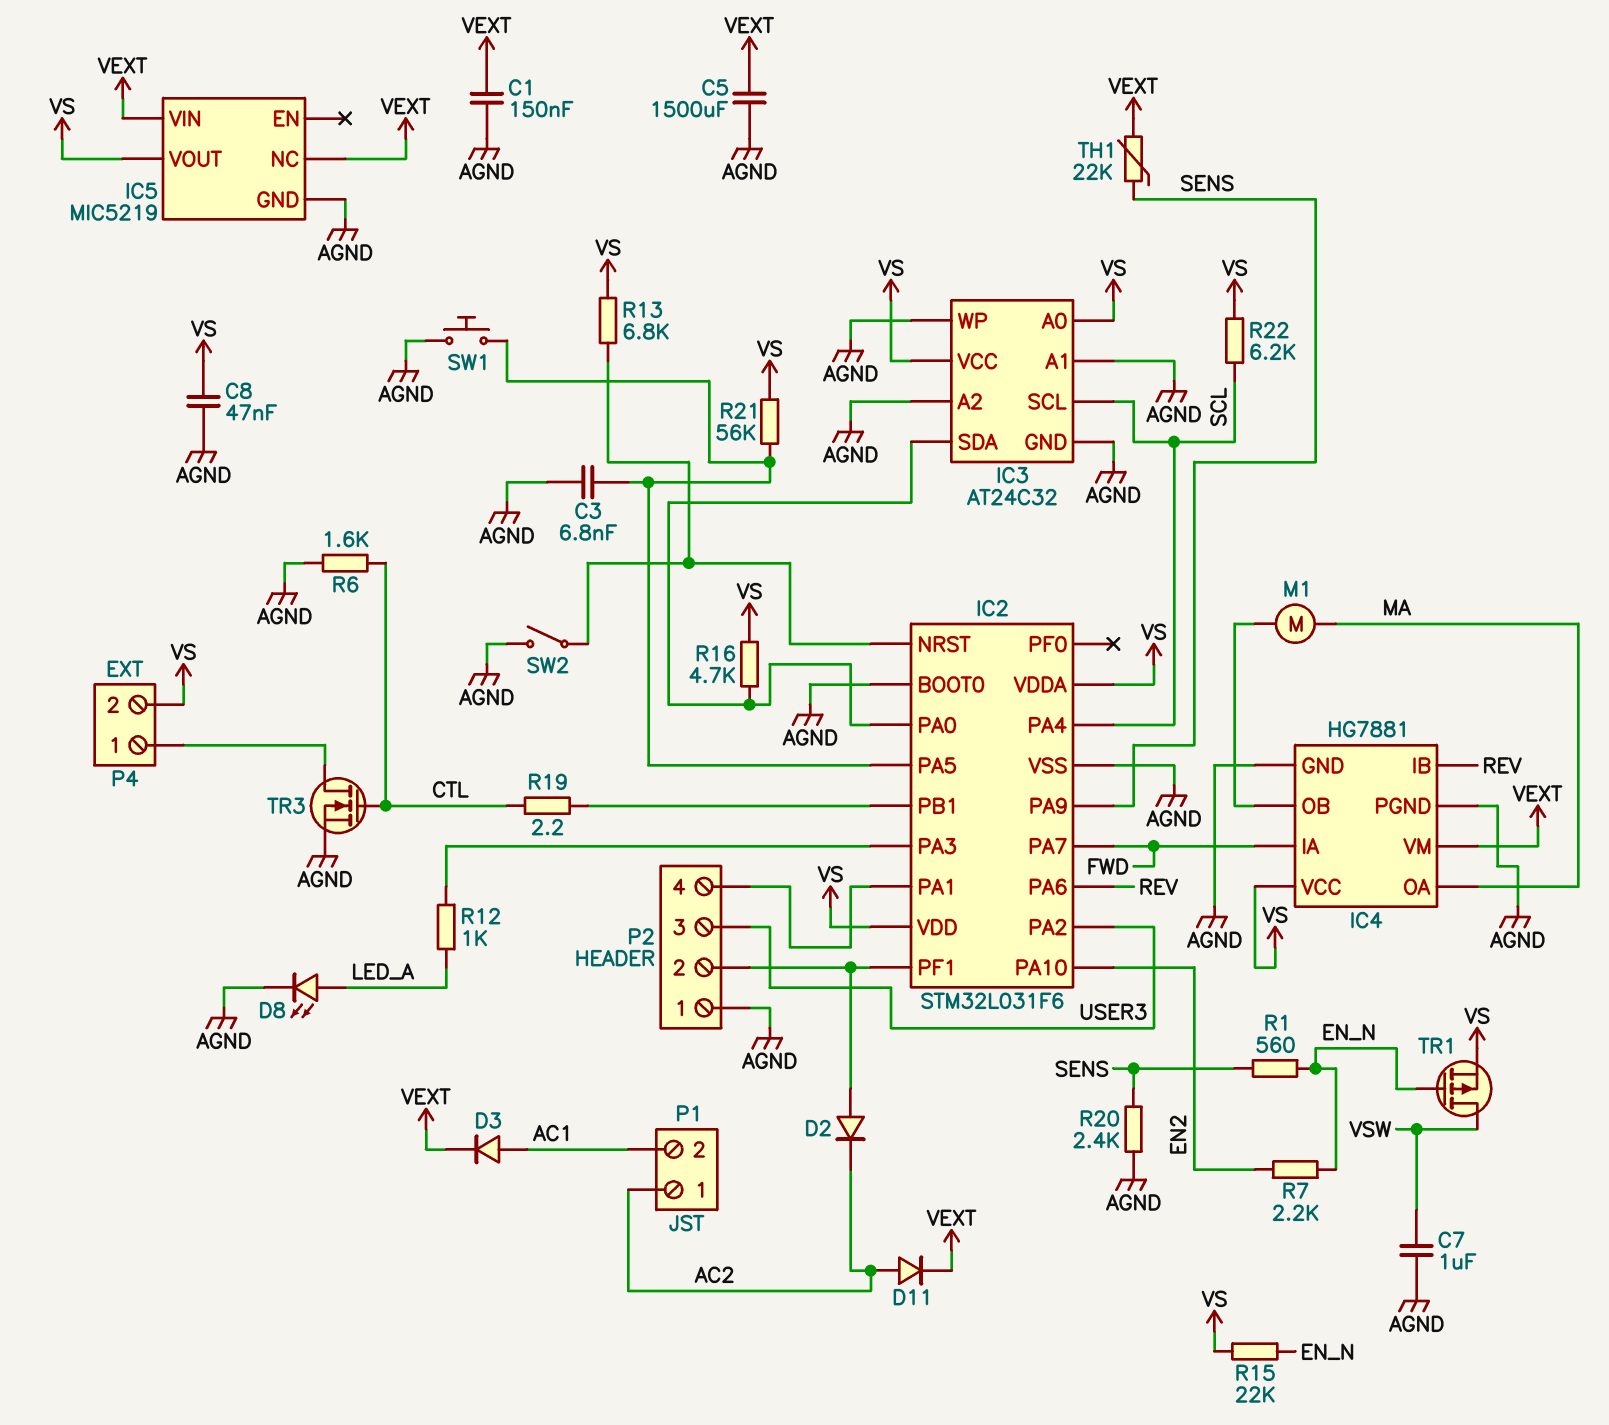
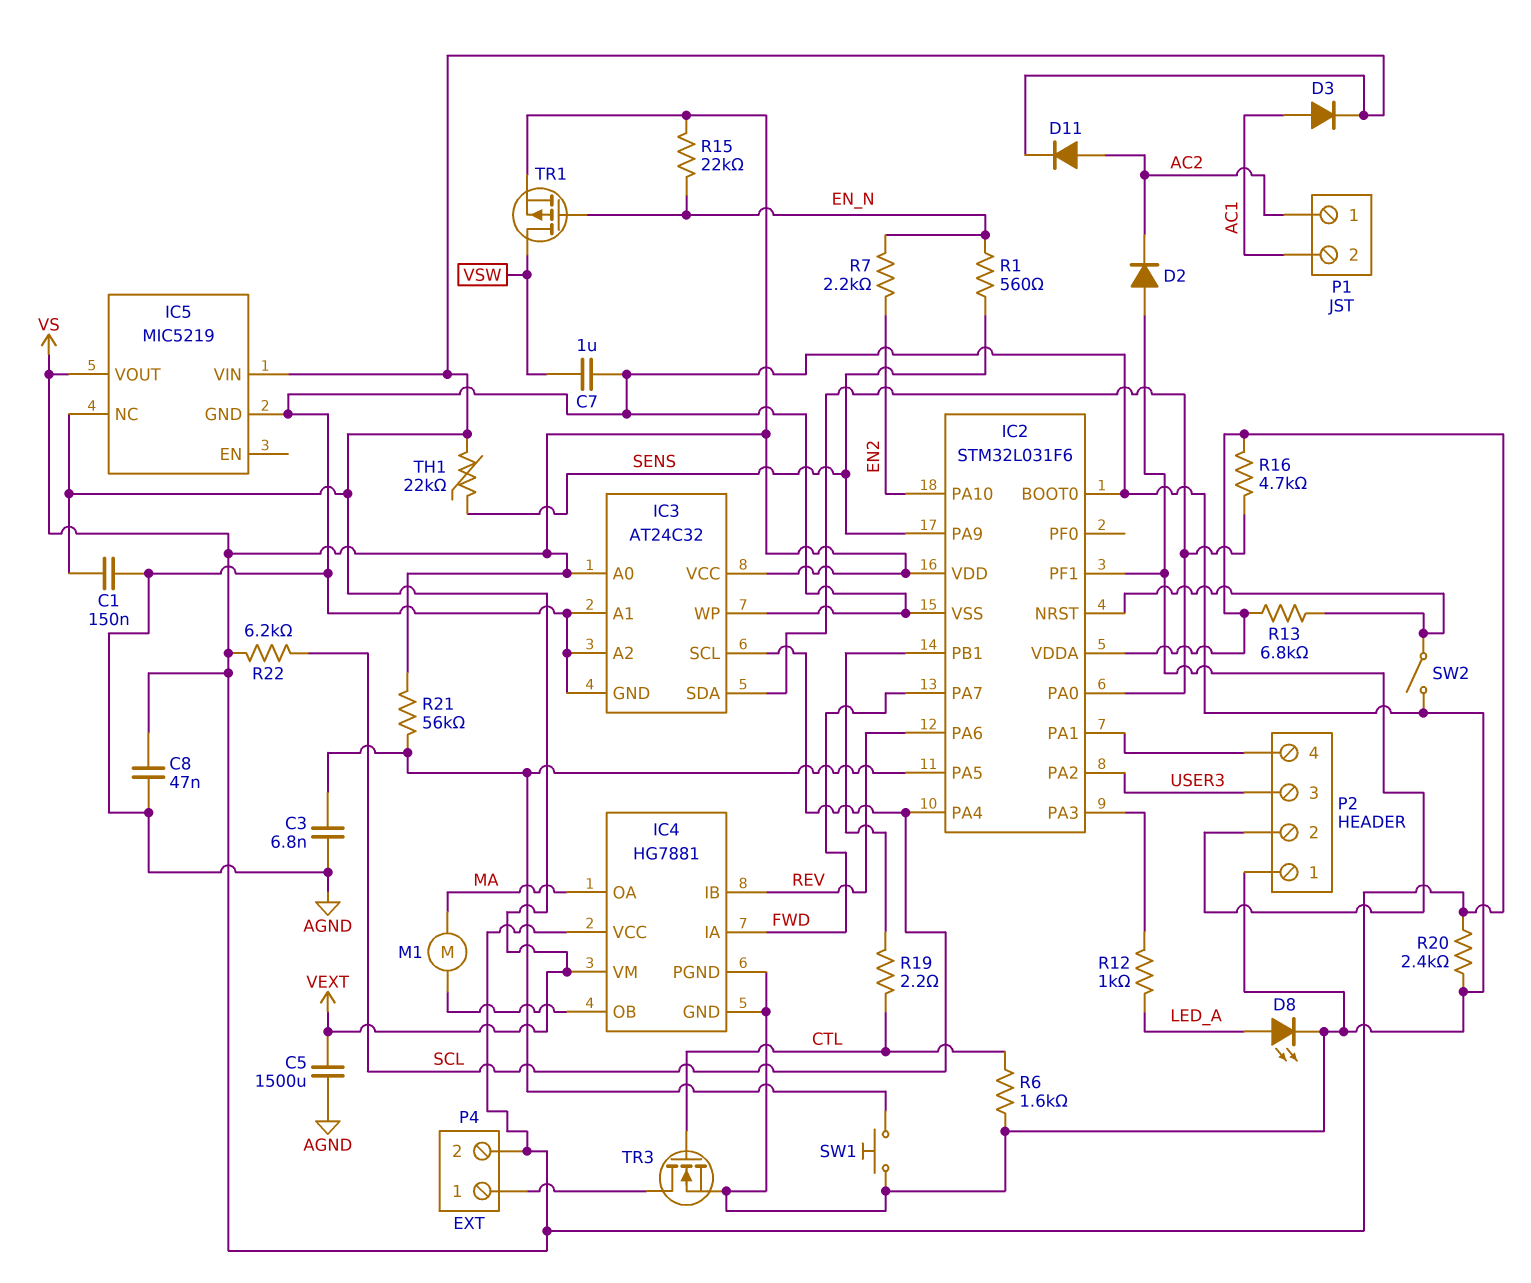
R20: 2.4k (AGND, SENS) -> 2.4k (AGND, VS)

